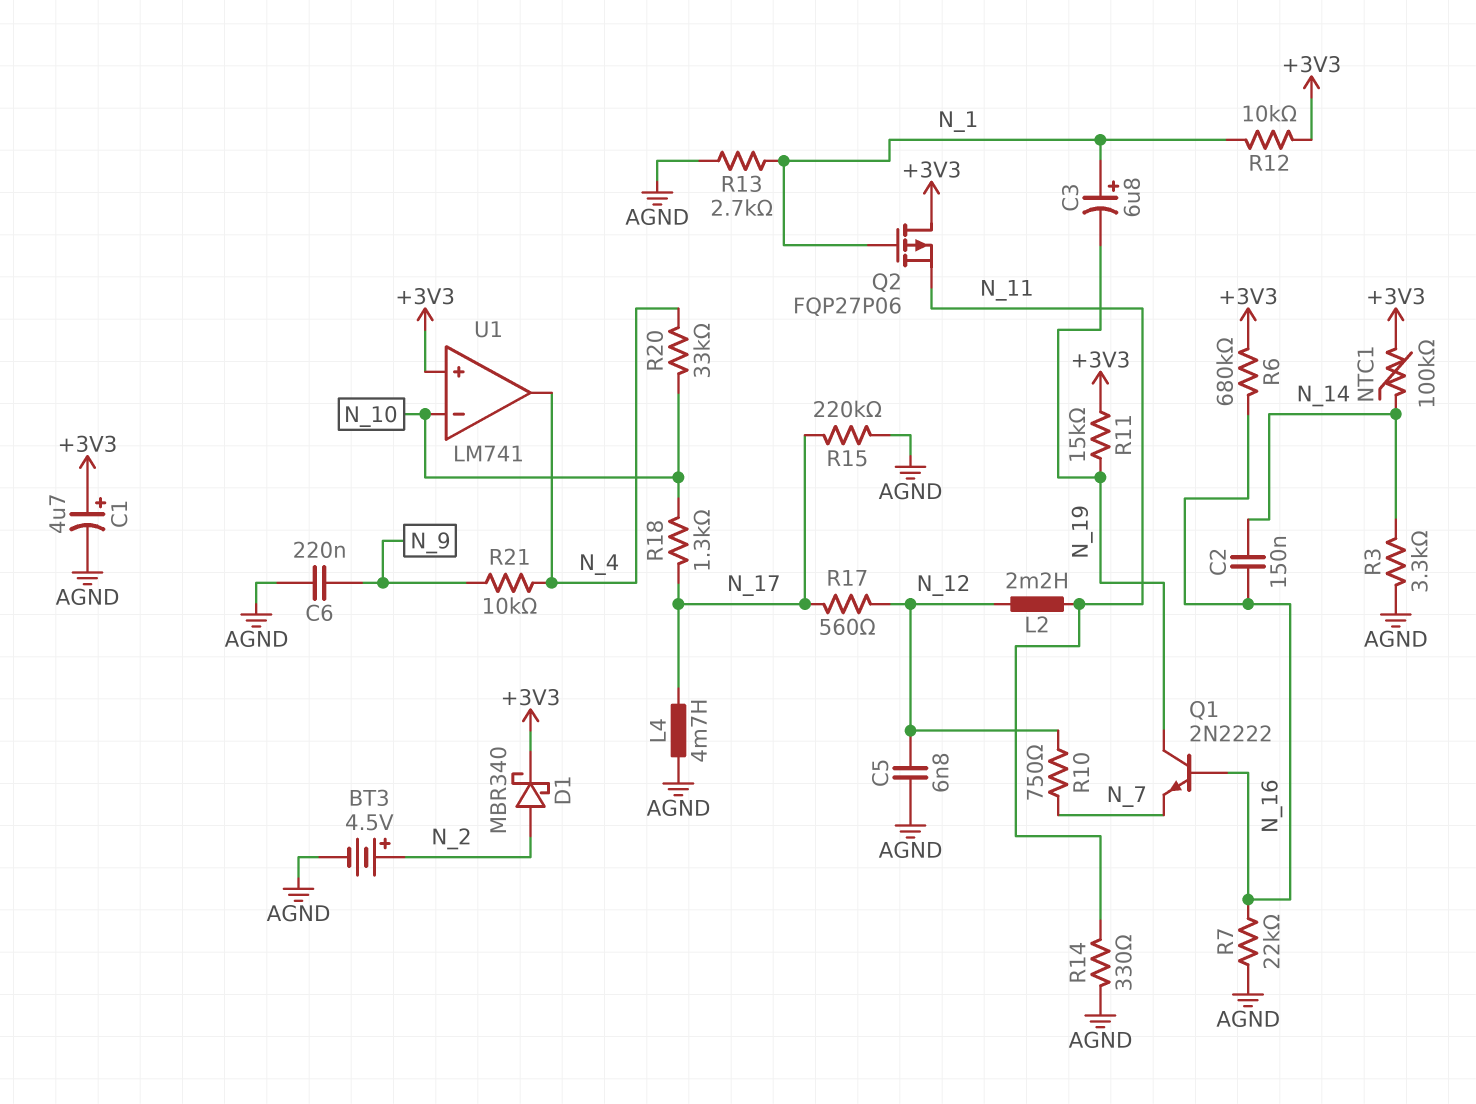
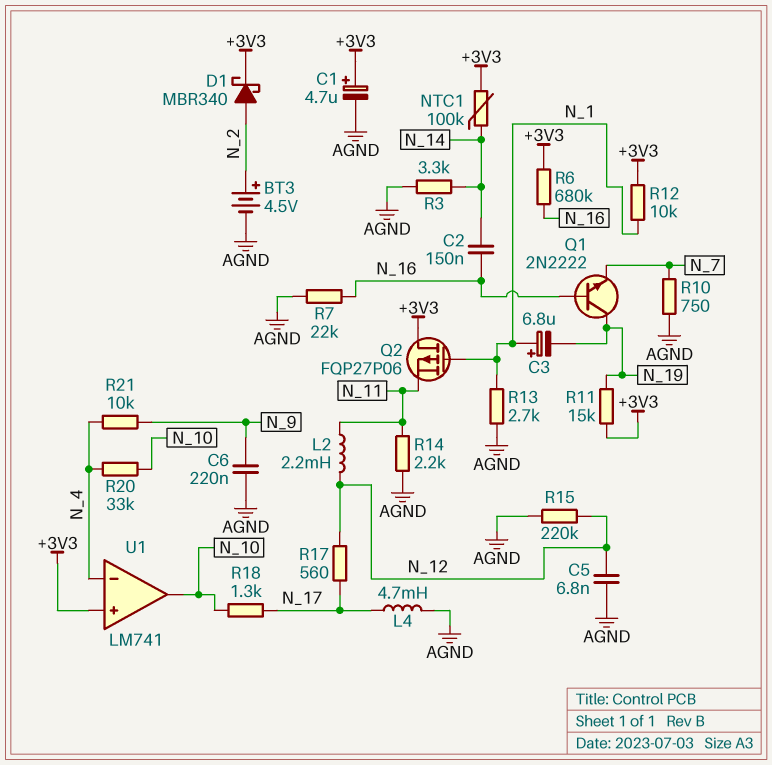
R10: 750 (N_7, N_12) -> 750 (AGND, N_7)
R14: 330 (AGND, N_11) -> 2.2k (AGND, N_11)
R15: 220k (AGND, N_17) -> 220k (AGND, N_12)
U1 pin in-: N_10 -> N_4
U1 pin out: N_4 -> N_10

